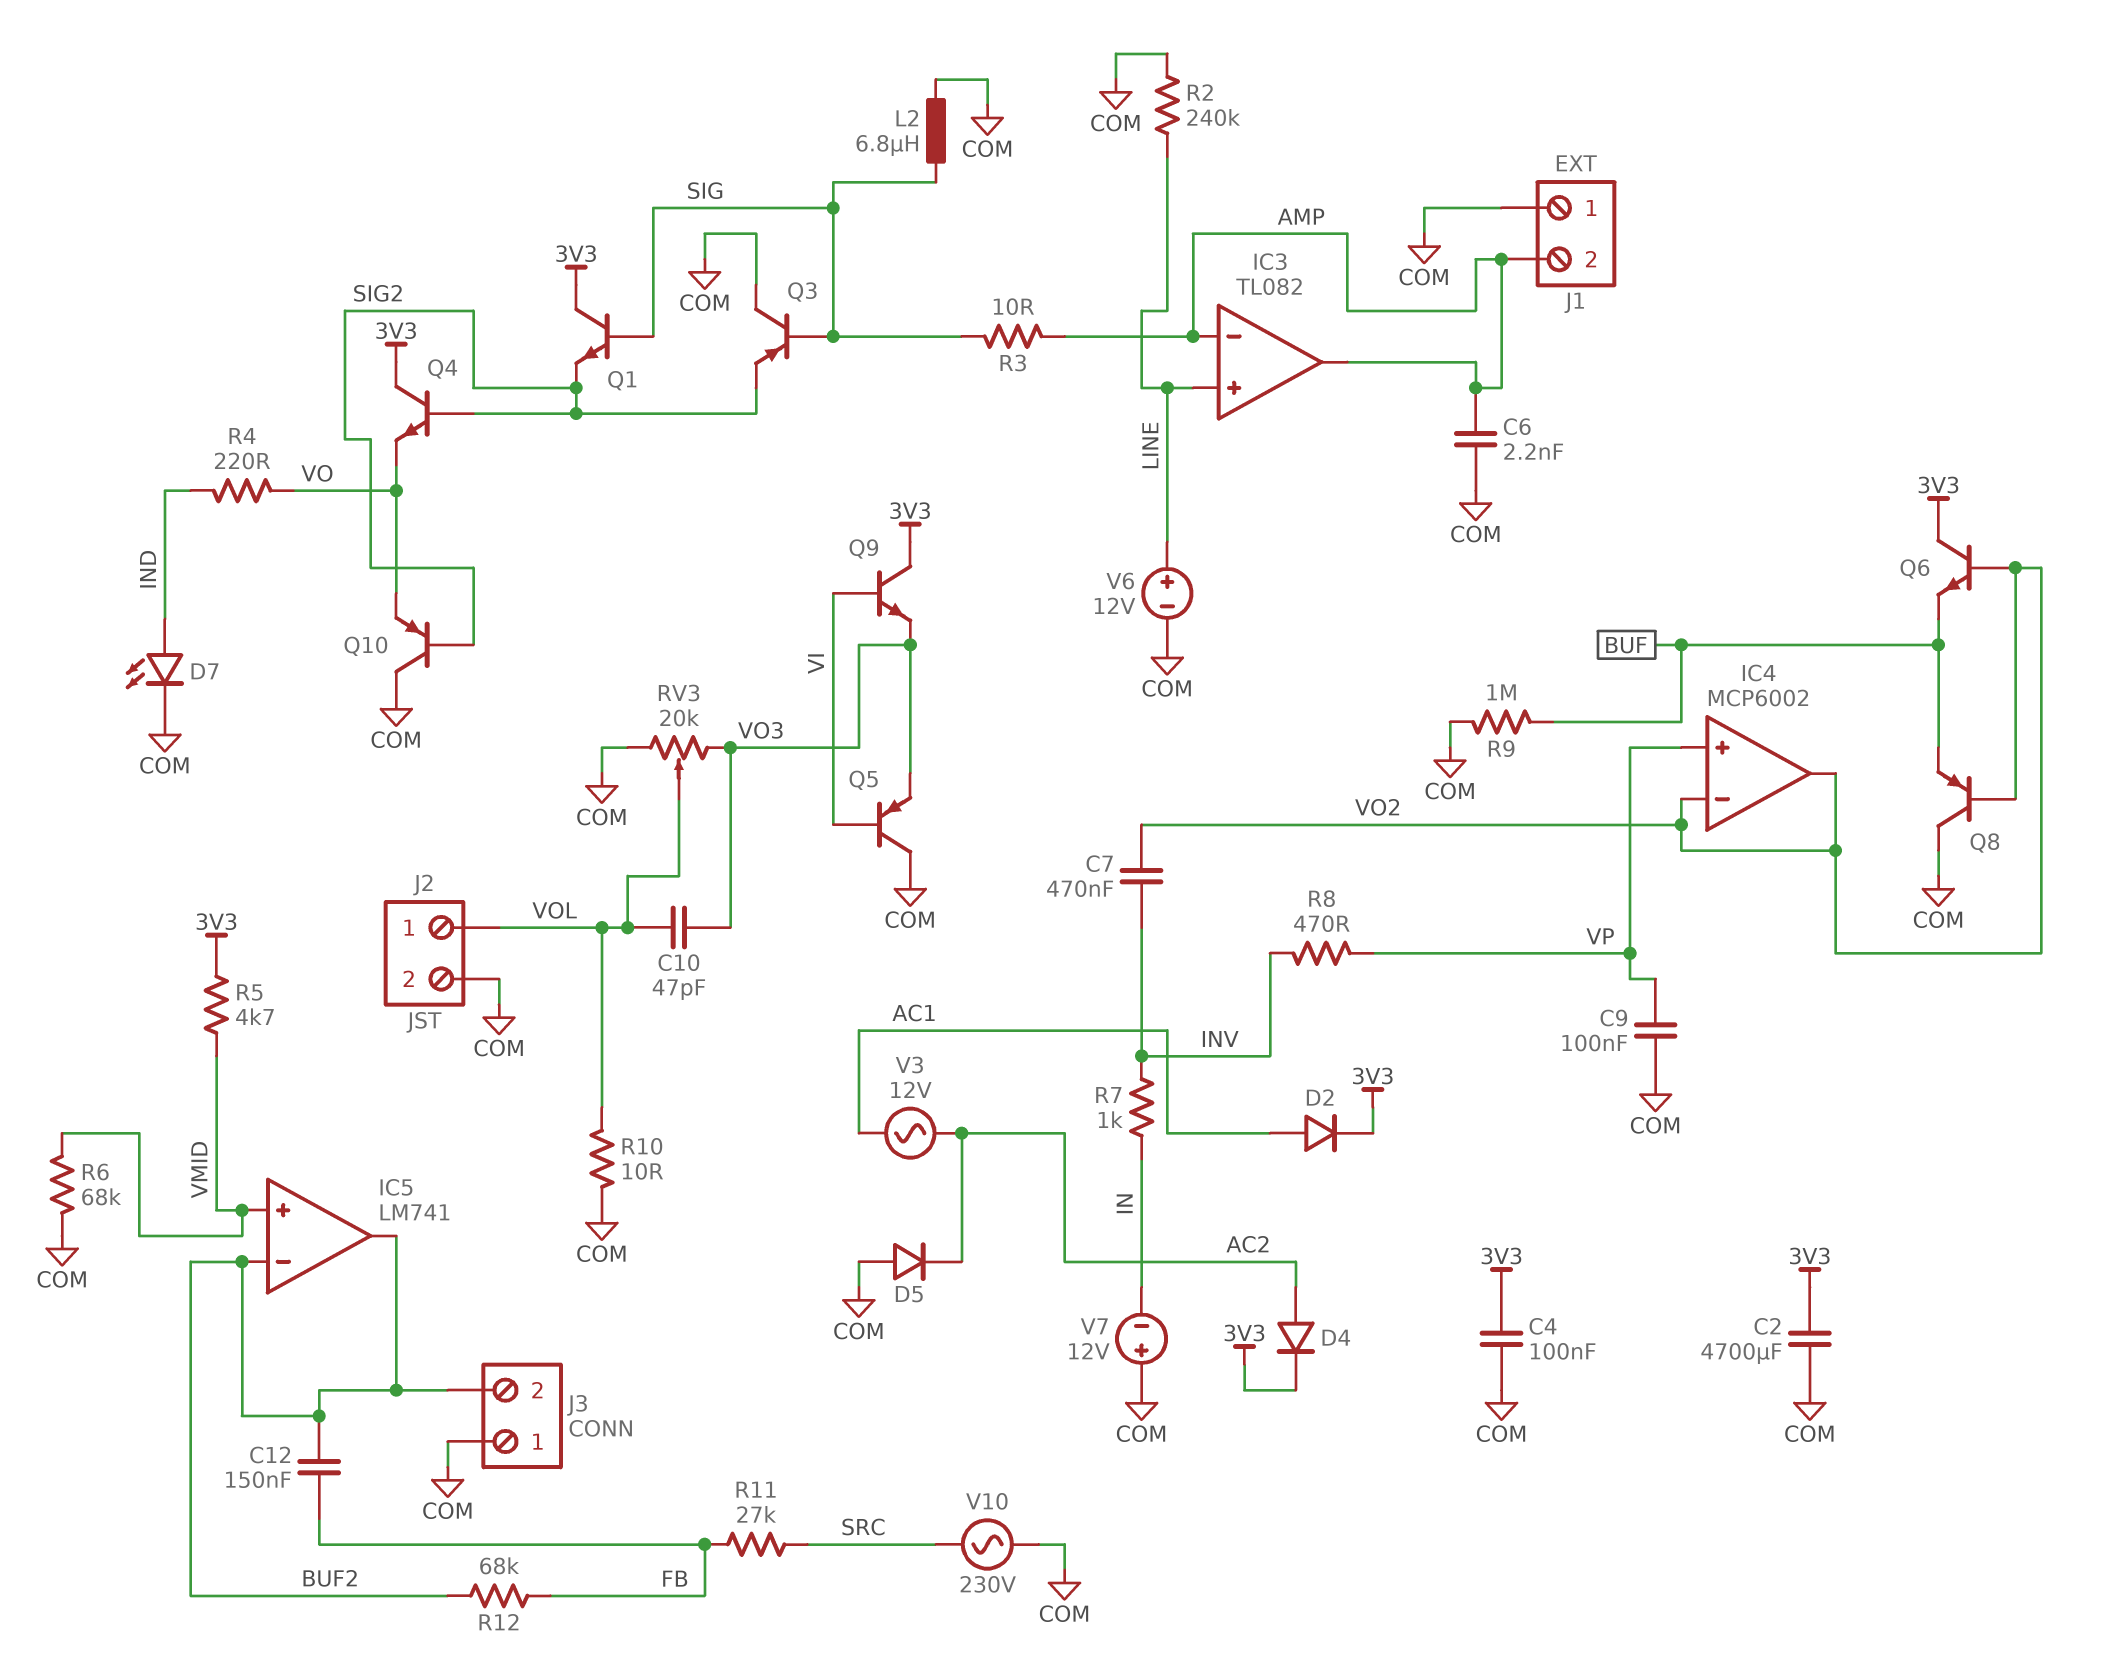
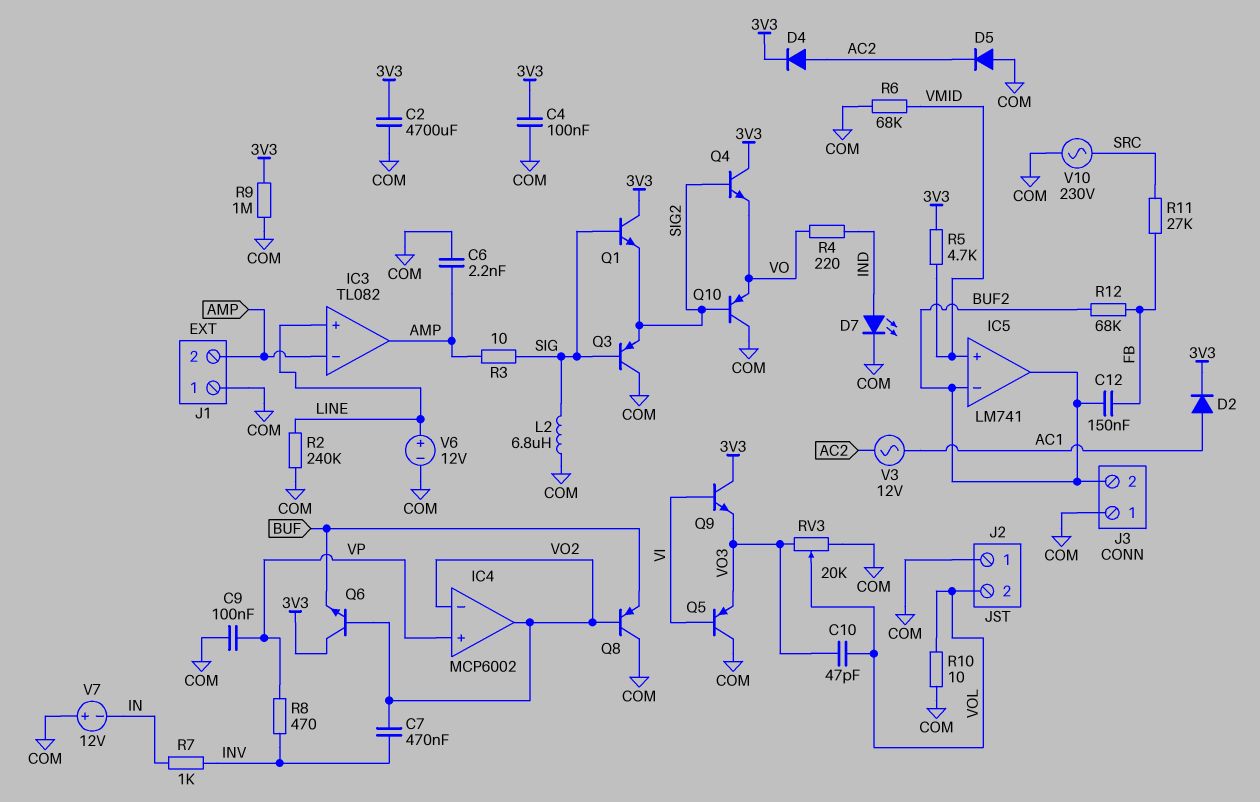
J2 pin 1: VOL -> COM
J2 pin 2: COM -> VOL
R9: 1M (BUF, COM) -> 1M (3V3, COM)

